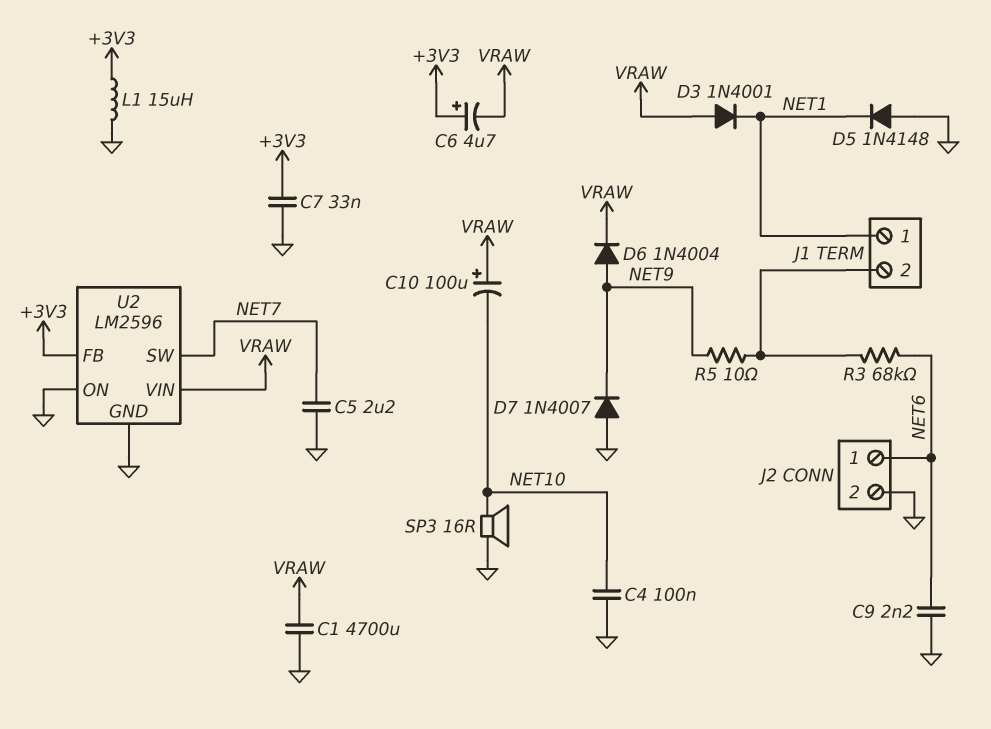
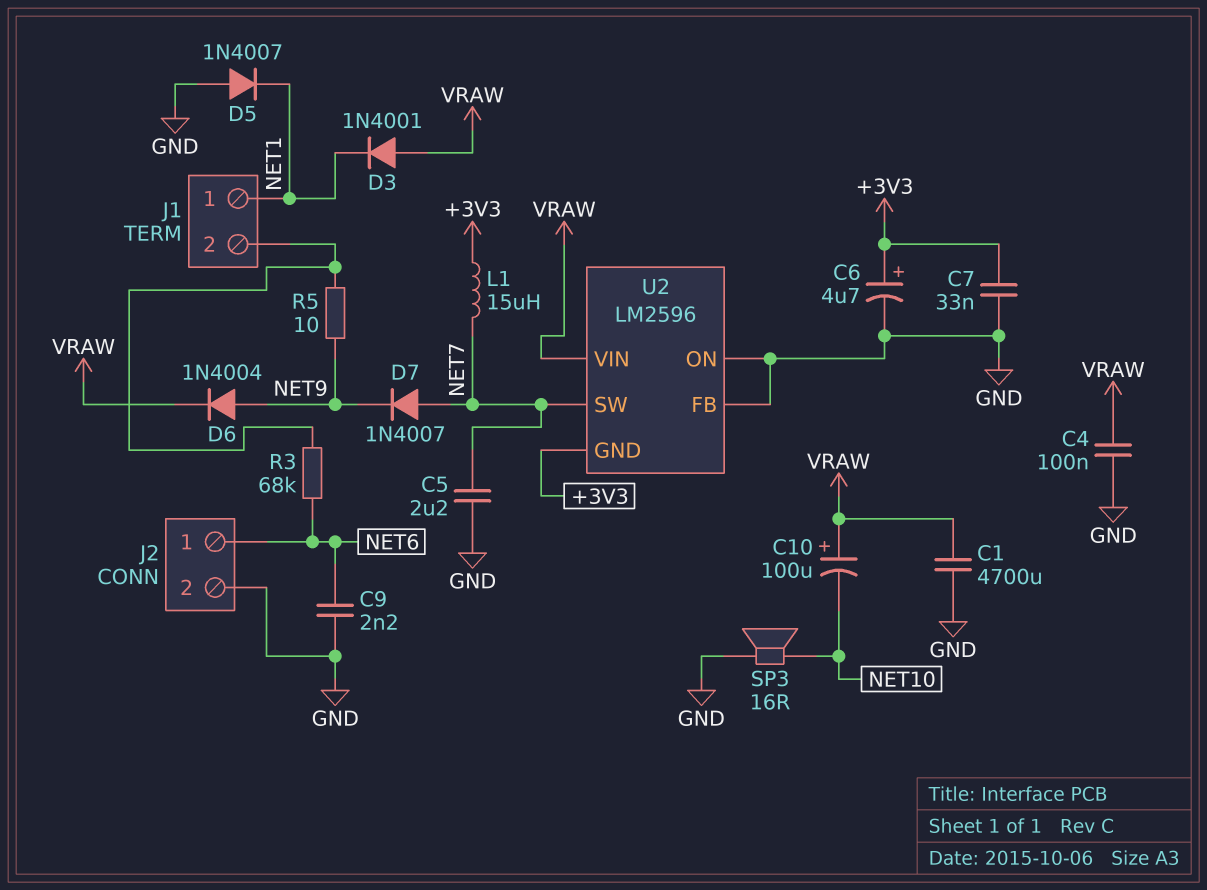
C4: 100nF (GND, NET10) -> 100nF (GND, VRAW)
C6: 4.7uF (plus +3V3, minus VRAW) -> 4.7uF (plus +3V3, minus GND)
D5: diode 1N4148 (A GND, K NET1) -> diode 1N4007 (A GND, K NET1)
D7: diode 1N4007 (A GND, K NET9) -> diode 1N4007 (A NET7, K NET9)
L1: 15uH (+3V3, GND) -> 15uH (+3V3, NET7)
U2 pin FB: +3V3 -> GND
U2 pin GND: GND -> +3V3

